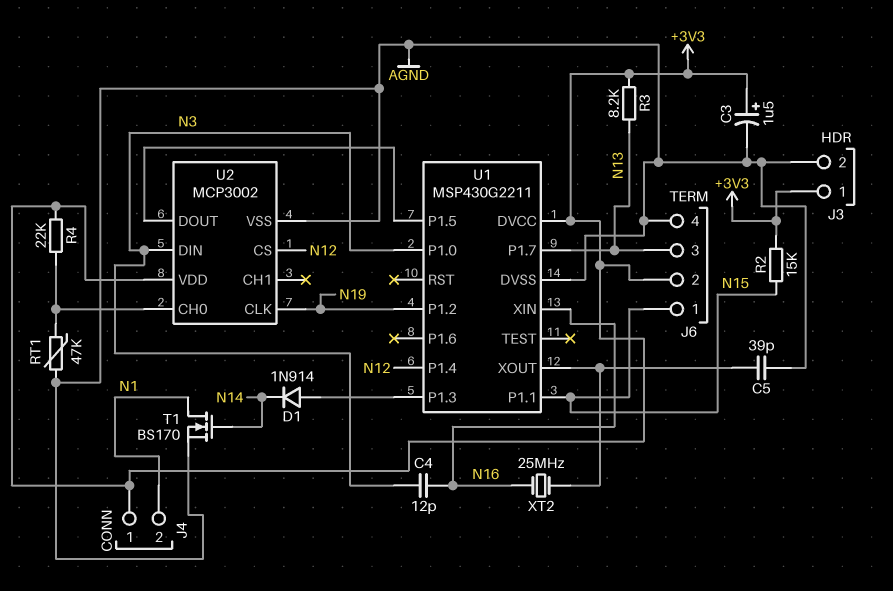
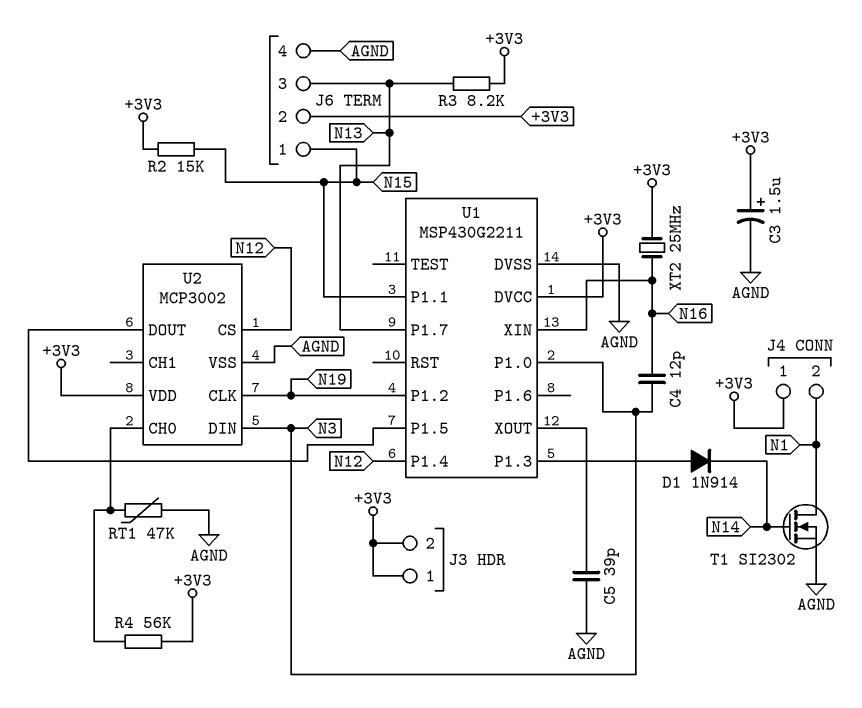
J3 pin 2: AGND -> +3V3
R4: 22k (+3V3, U2/CH0) -> 56k (+3V3, U2/CH0)
T1: NMOS BS170 (G N14, D N1, S AGND) -> NMOS SI2302 (G N14, D N1, S AGND)
XT2: 25MHz (N16, U1/XOUT) -> 25MHz (+3V3, N16)

